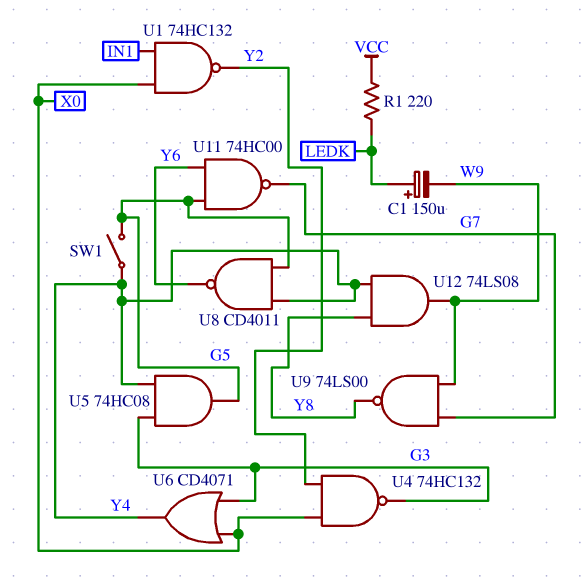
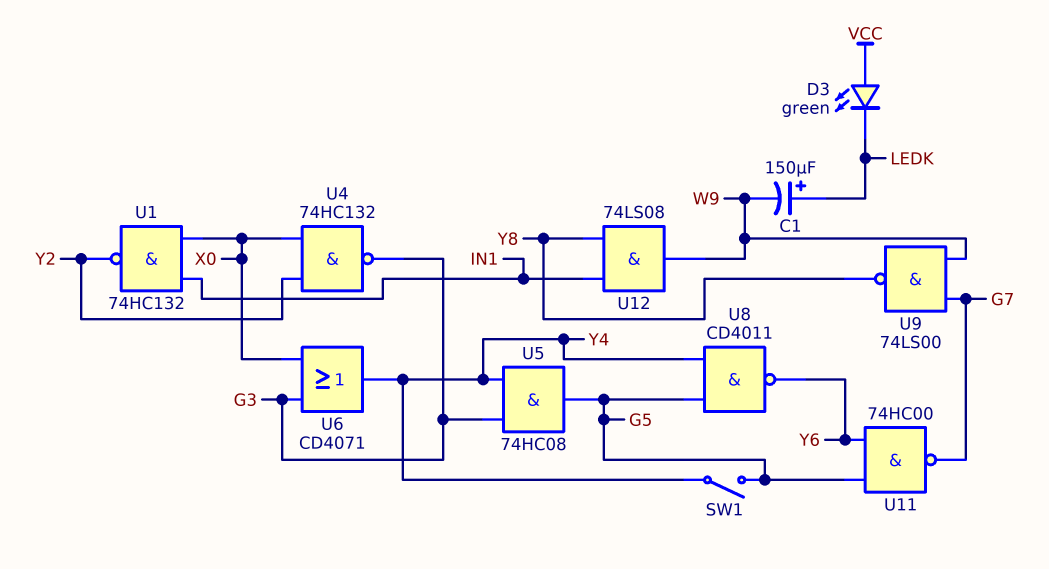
D3: none -> LED green (A VCC, K LEDK)
R1: 220 (LEDK, VCC) -> none
U12: AND 74LS08 (in Y4, in Y8, out W9) -> AND 74LS08 (in IN1, in Y8, out W9)

